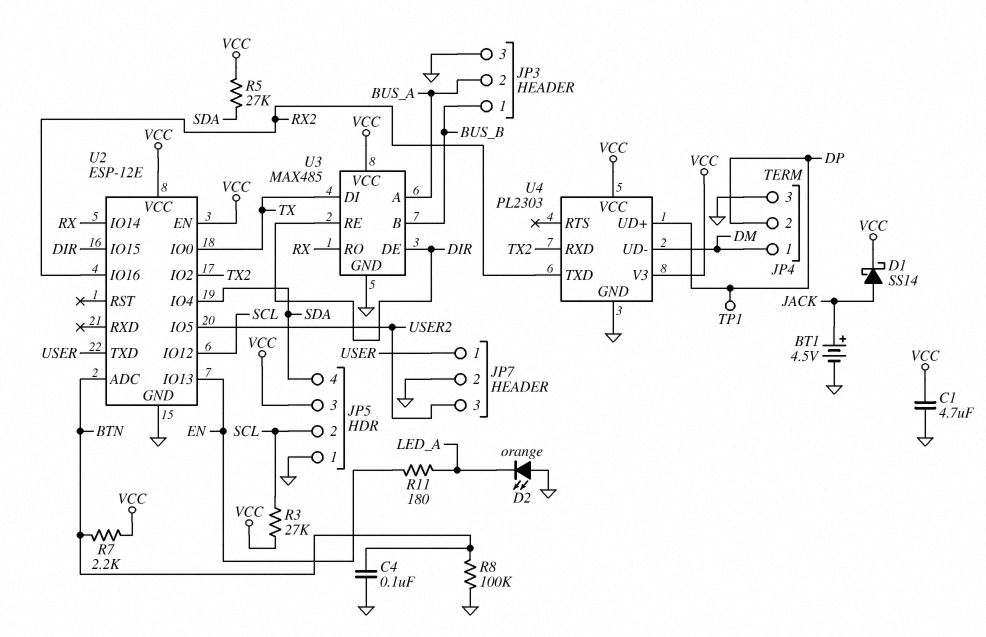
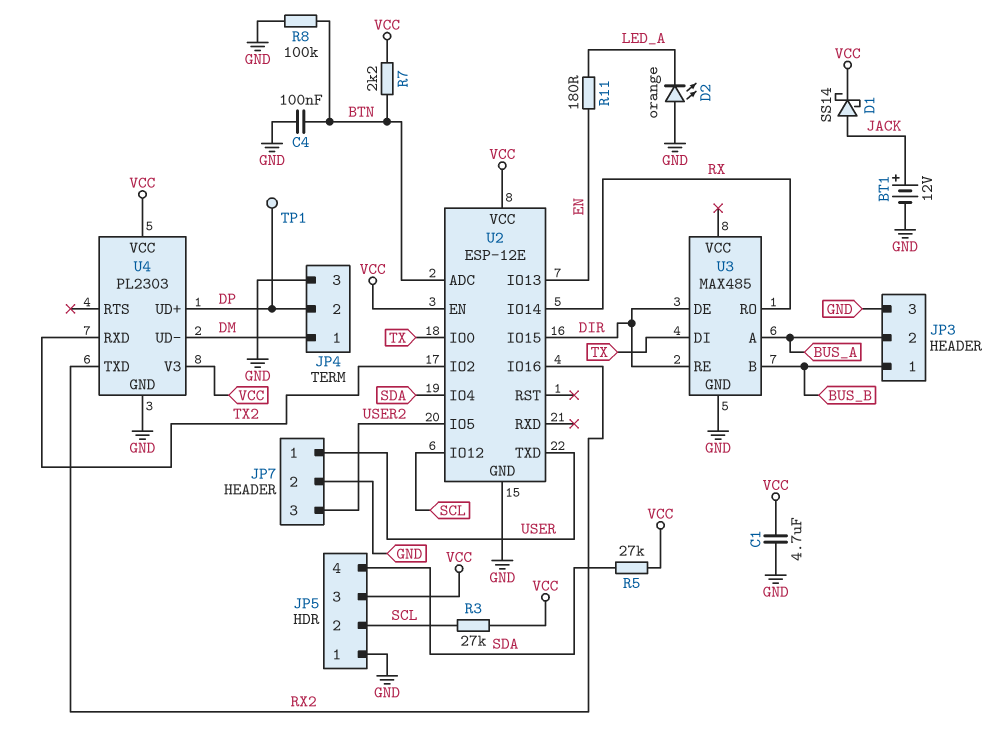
BT1: 4.5V (plus JACK, minus GND) -> 12V (plus JACK, minus GND)
U3 pin VCC: VCC -> none

